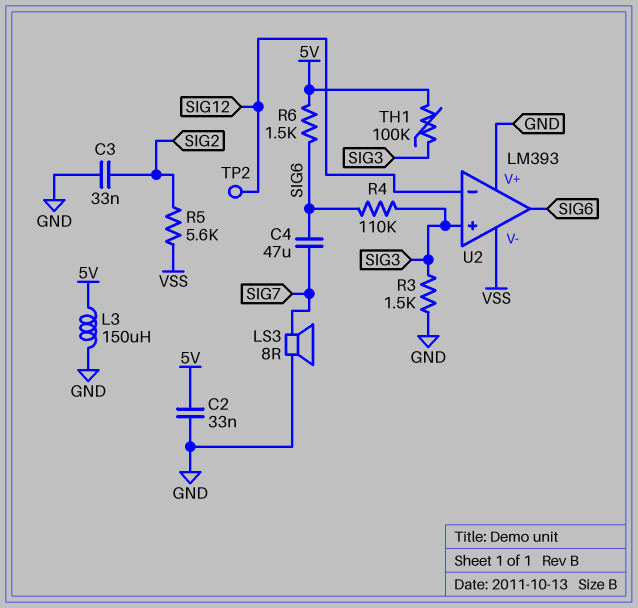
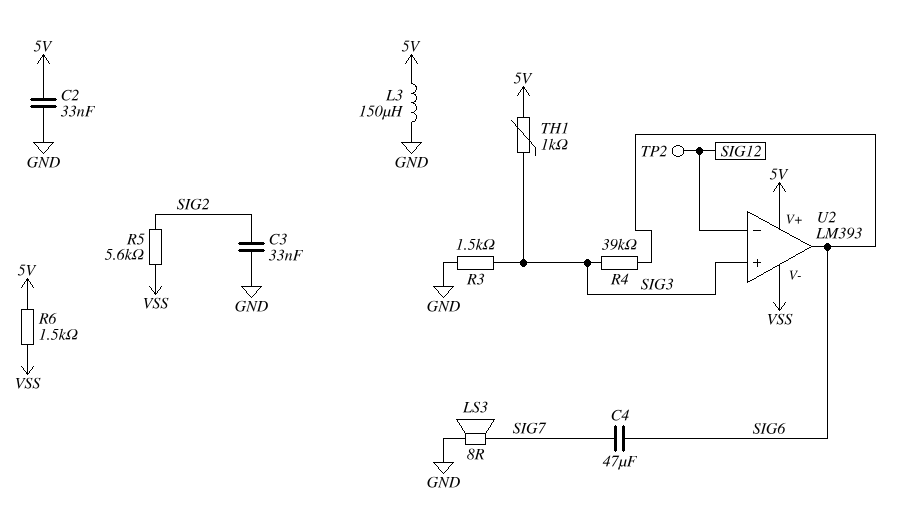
R4: 110k (SIG3, SIG6) -> 39k (SIG3, SIG6)
R6: 1.5k (5V, SIG6) -> 1.5k (5V, VSS)
TH1: 100k (5V, SIG3) -> 1k (5V, SIG3)
U2 pin V+: GND -> 5V

